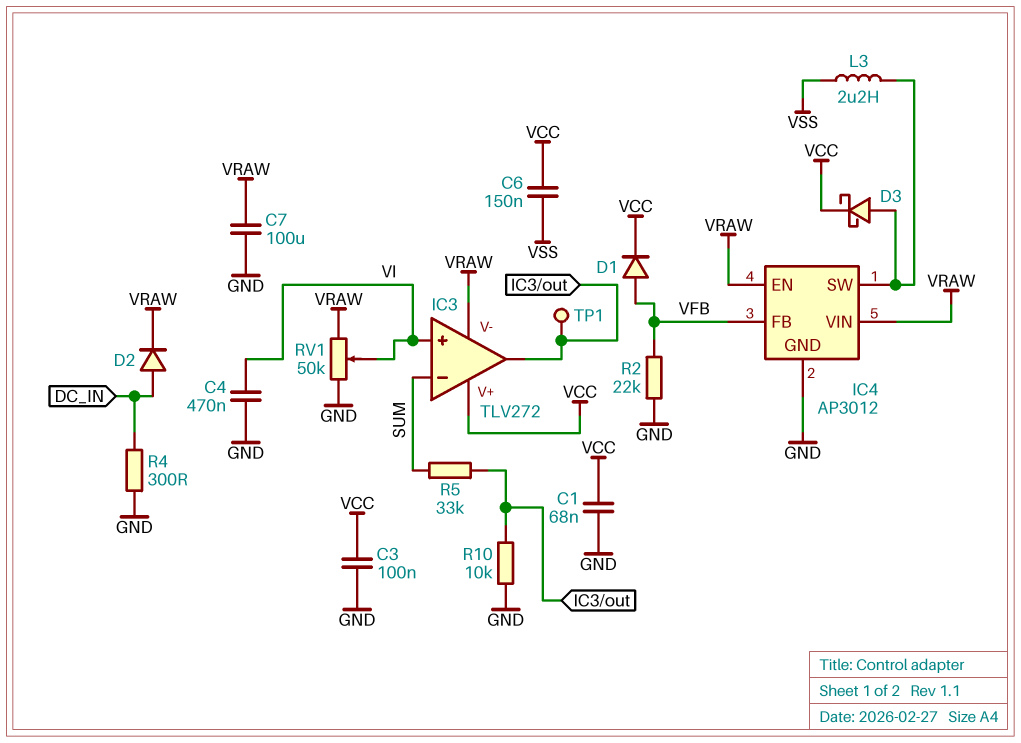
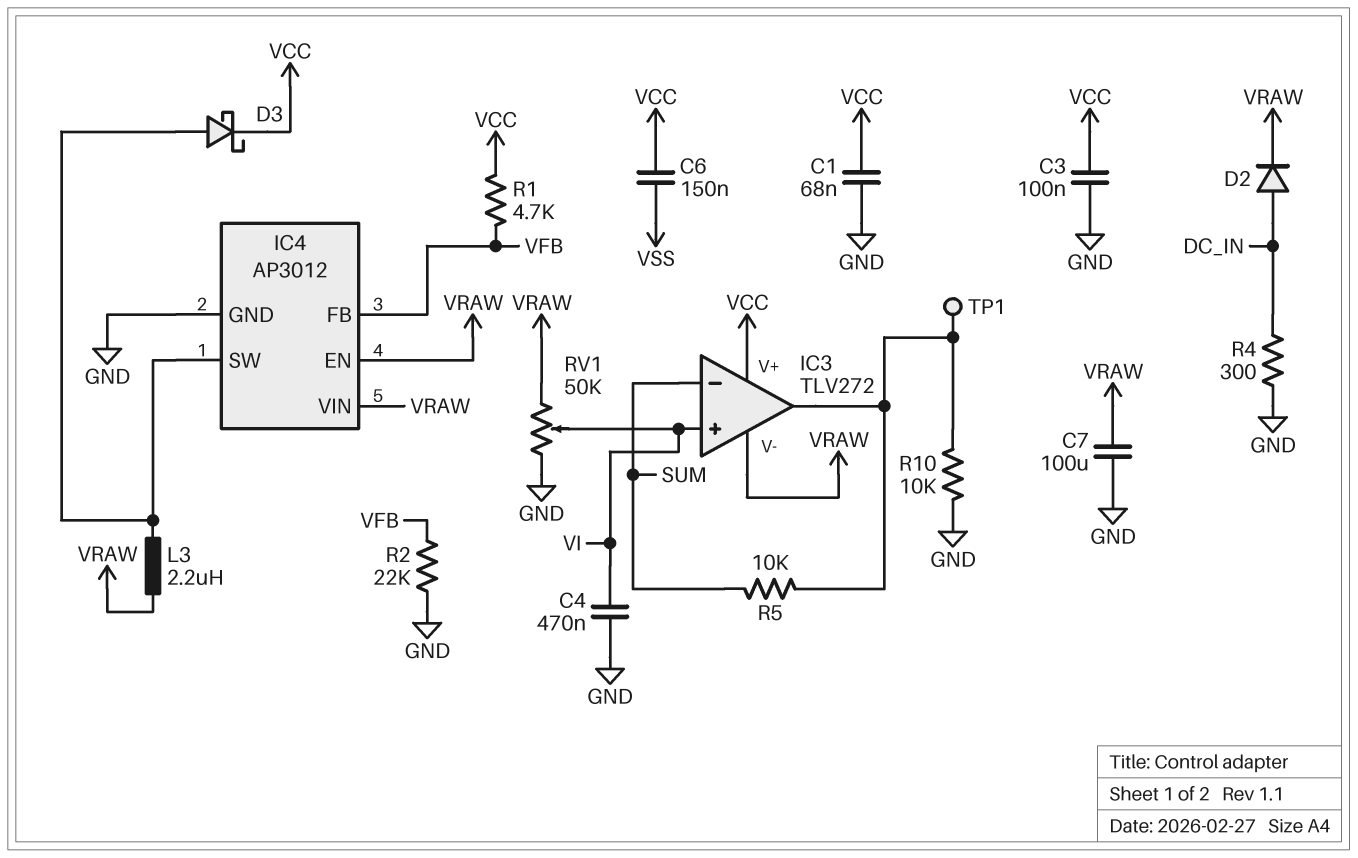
D1: diode (A VFB, K VCC) -> none
L3: 2.2uH (IC4/SW, VSS) -> 2.2uH (IC4/SW, VRAW)
R1: none -> 4.7k (VCC, VFB)
R5: 33k (IC3/out, SUM) -> 10k (IC3/out, SUM)

